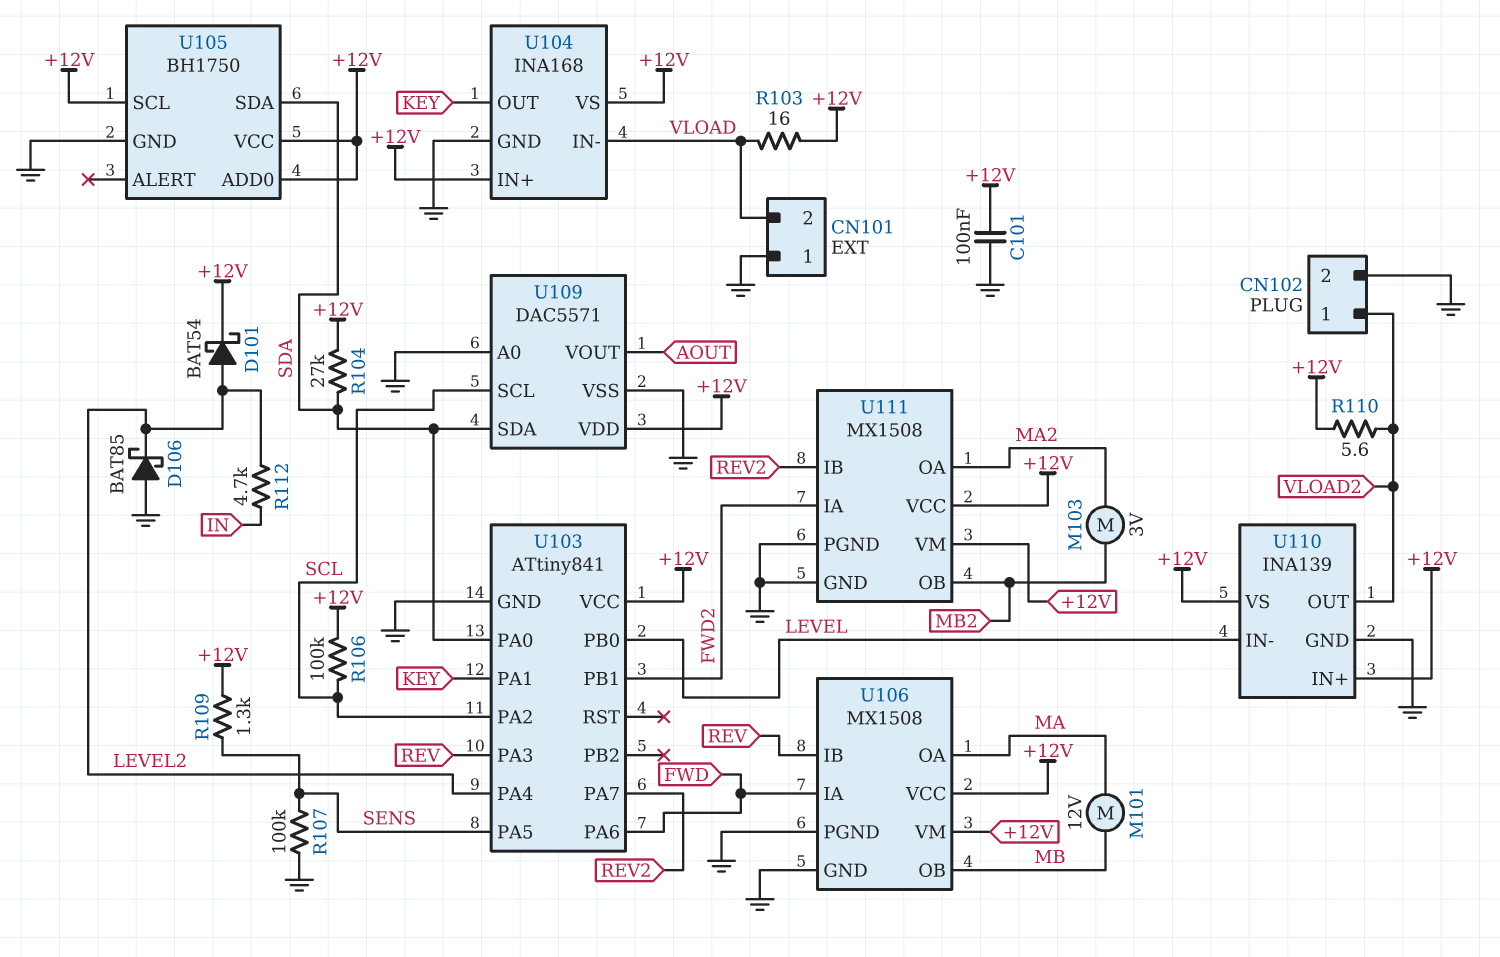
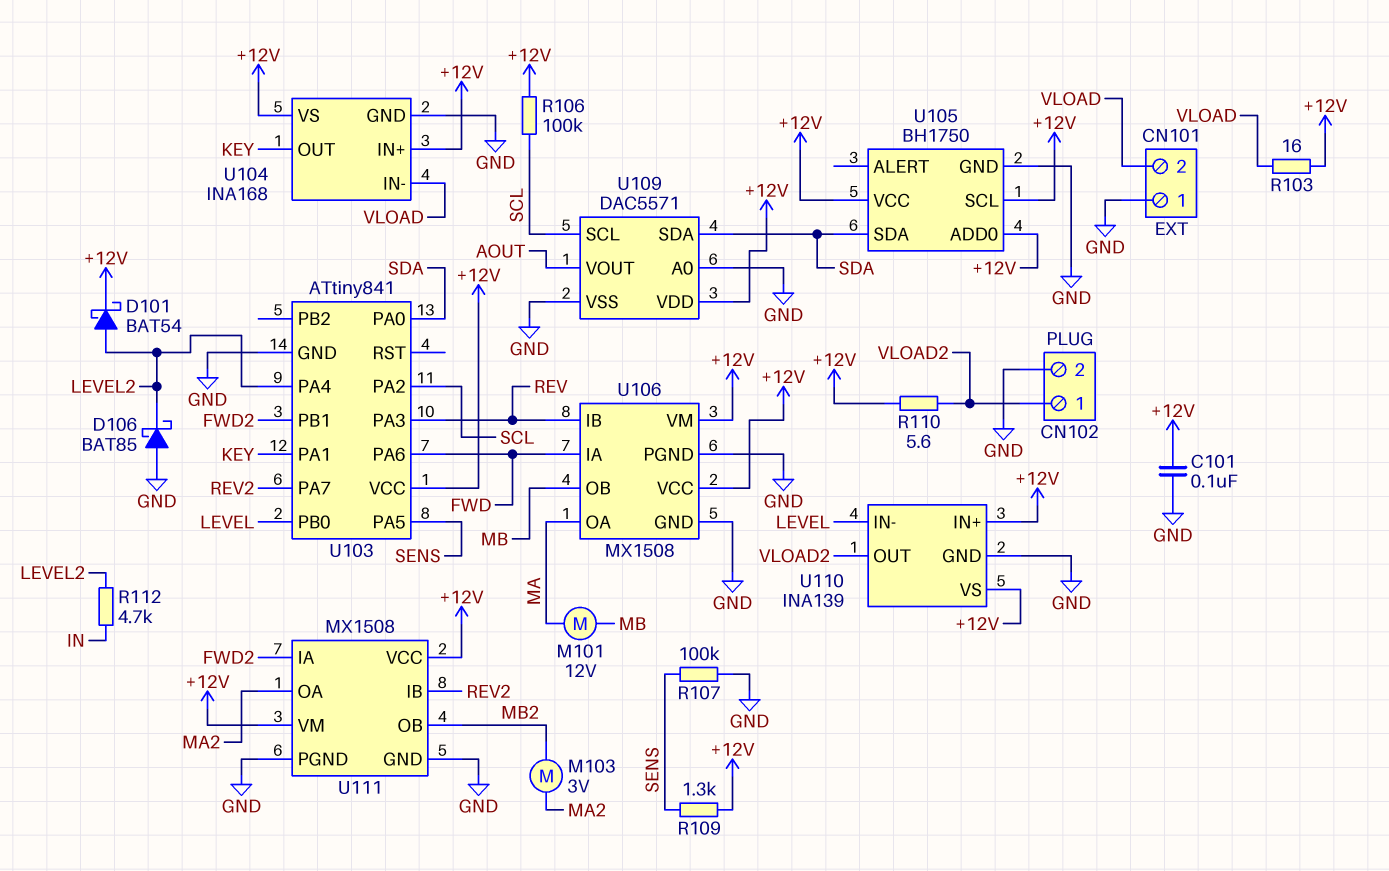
R104: 27k (+12V, SDA) -> none

